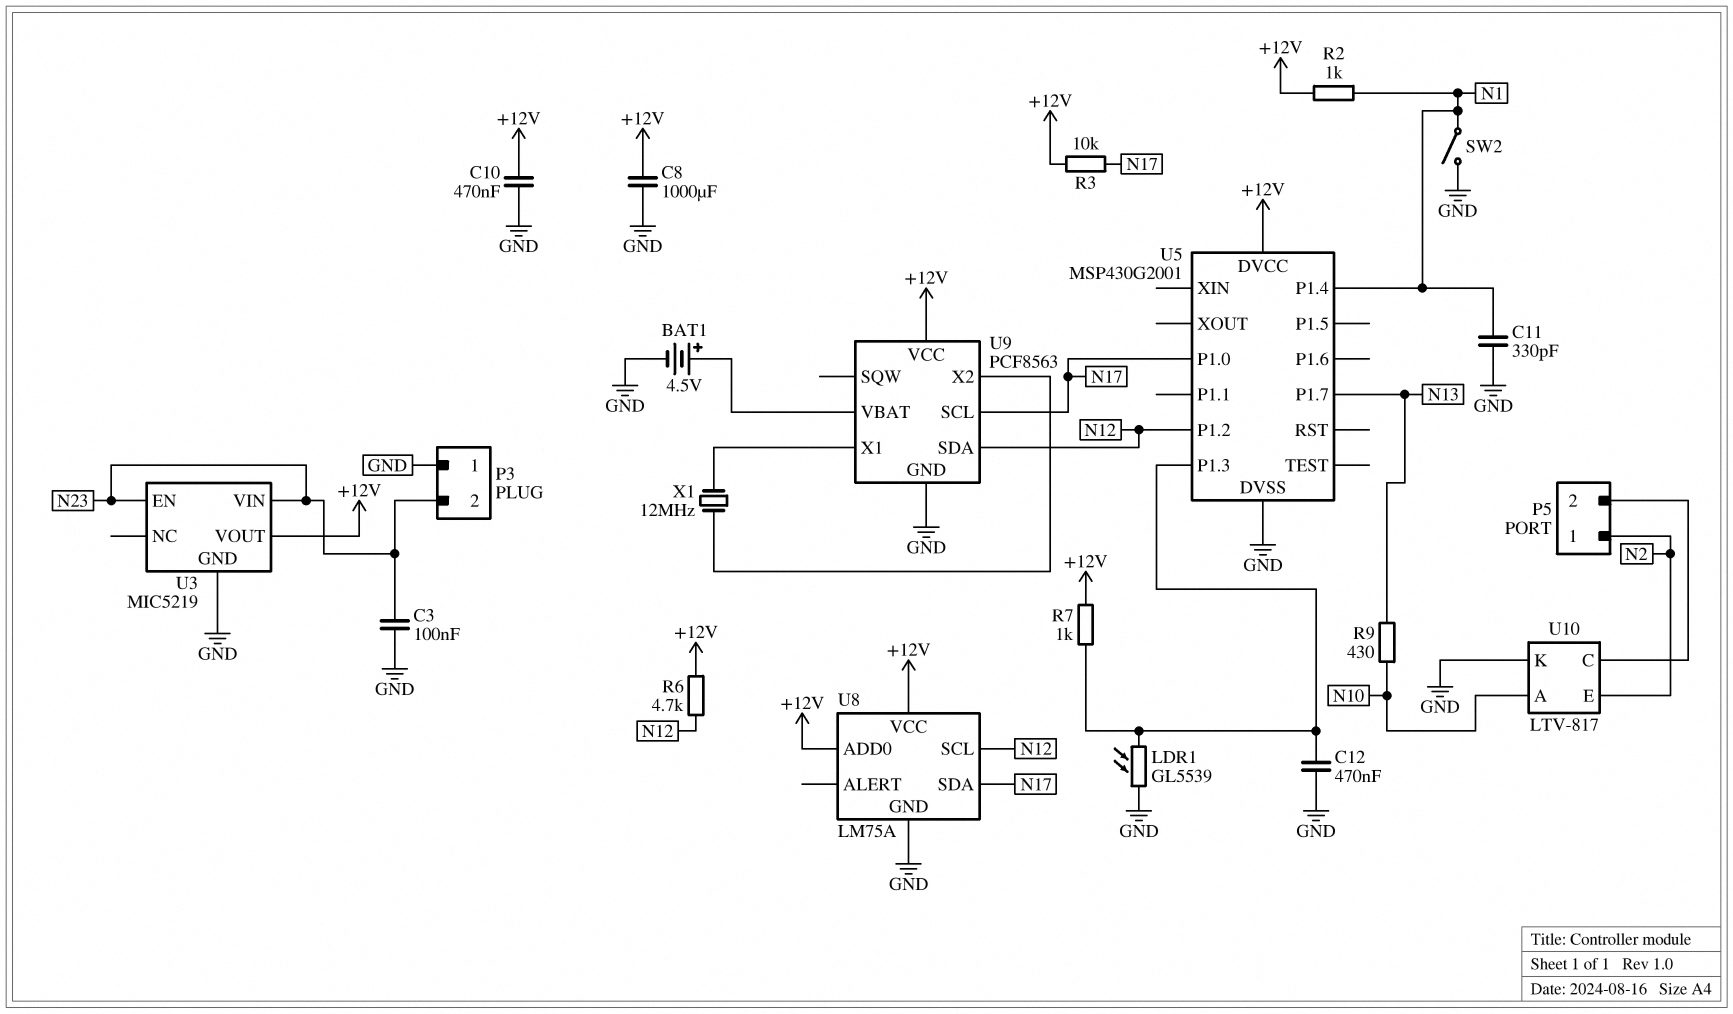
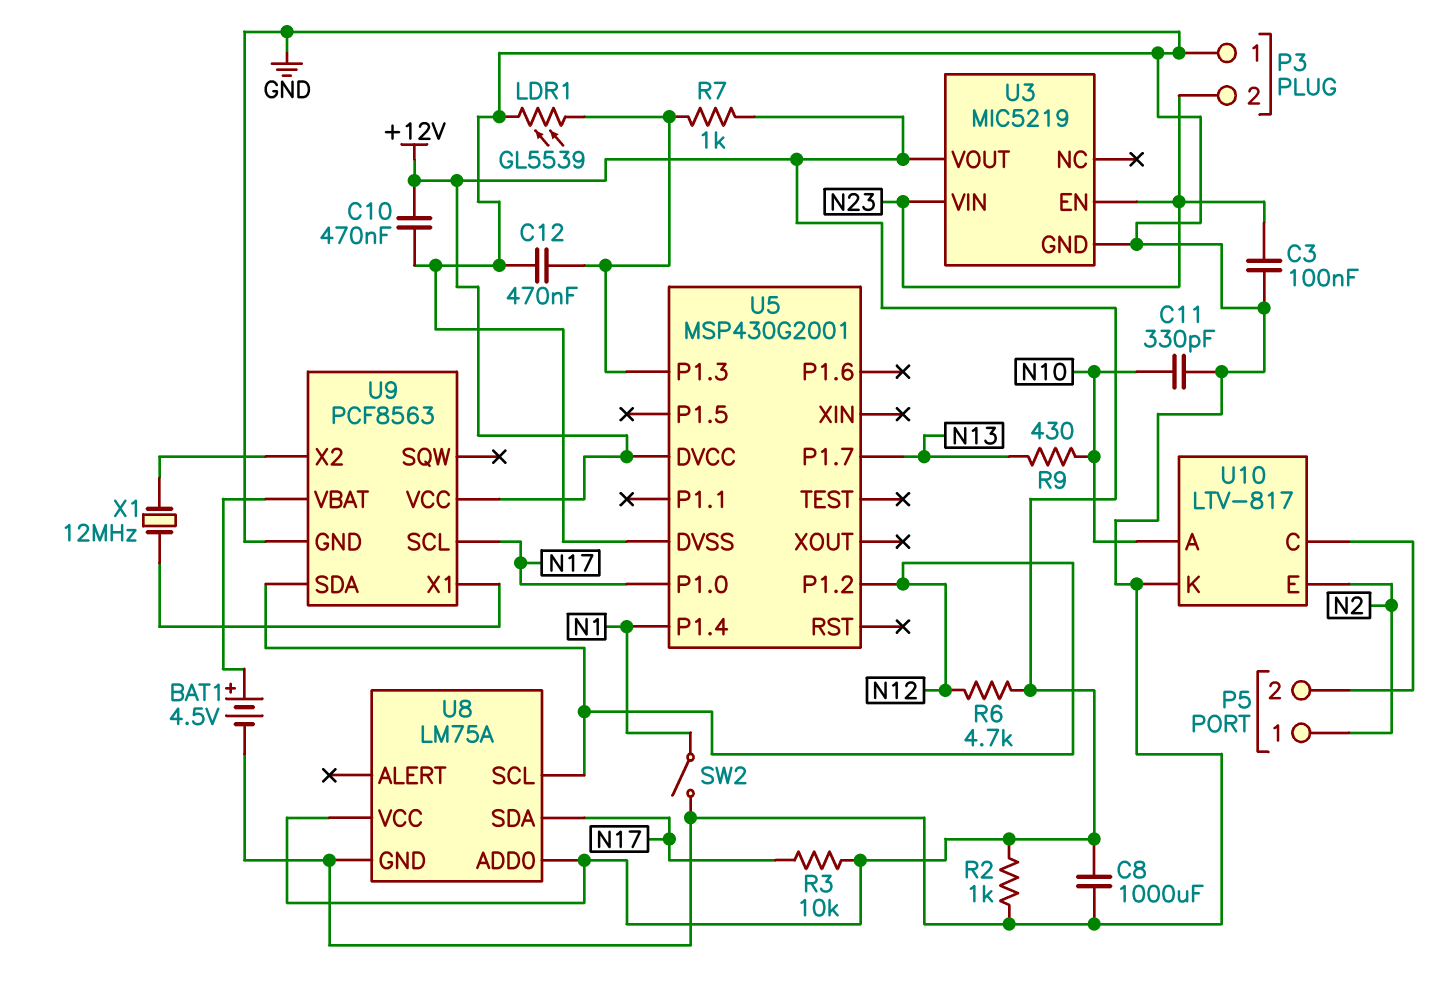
C11: 330pF (GND, N1) -> 330pF (GND, N10)
R2: 1k (+12V, N1) -> 1k (+12V, GND)

